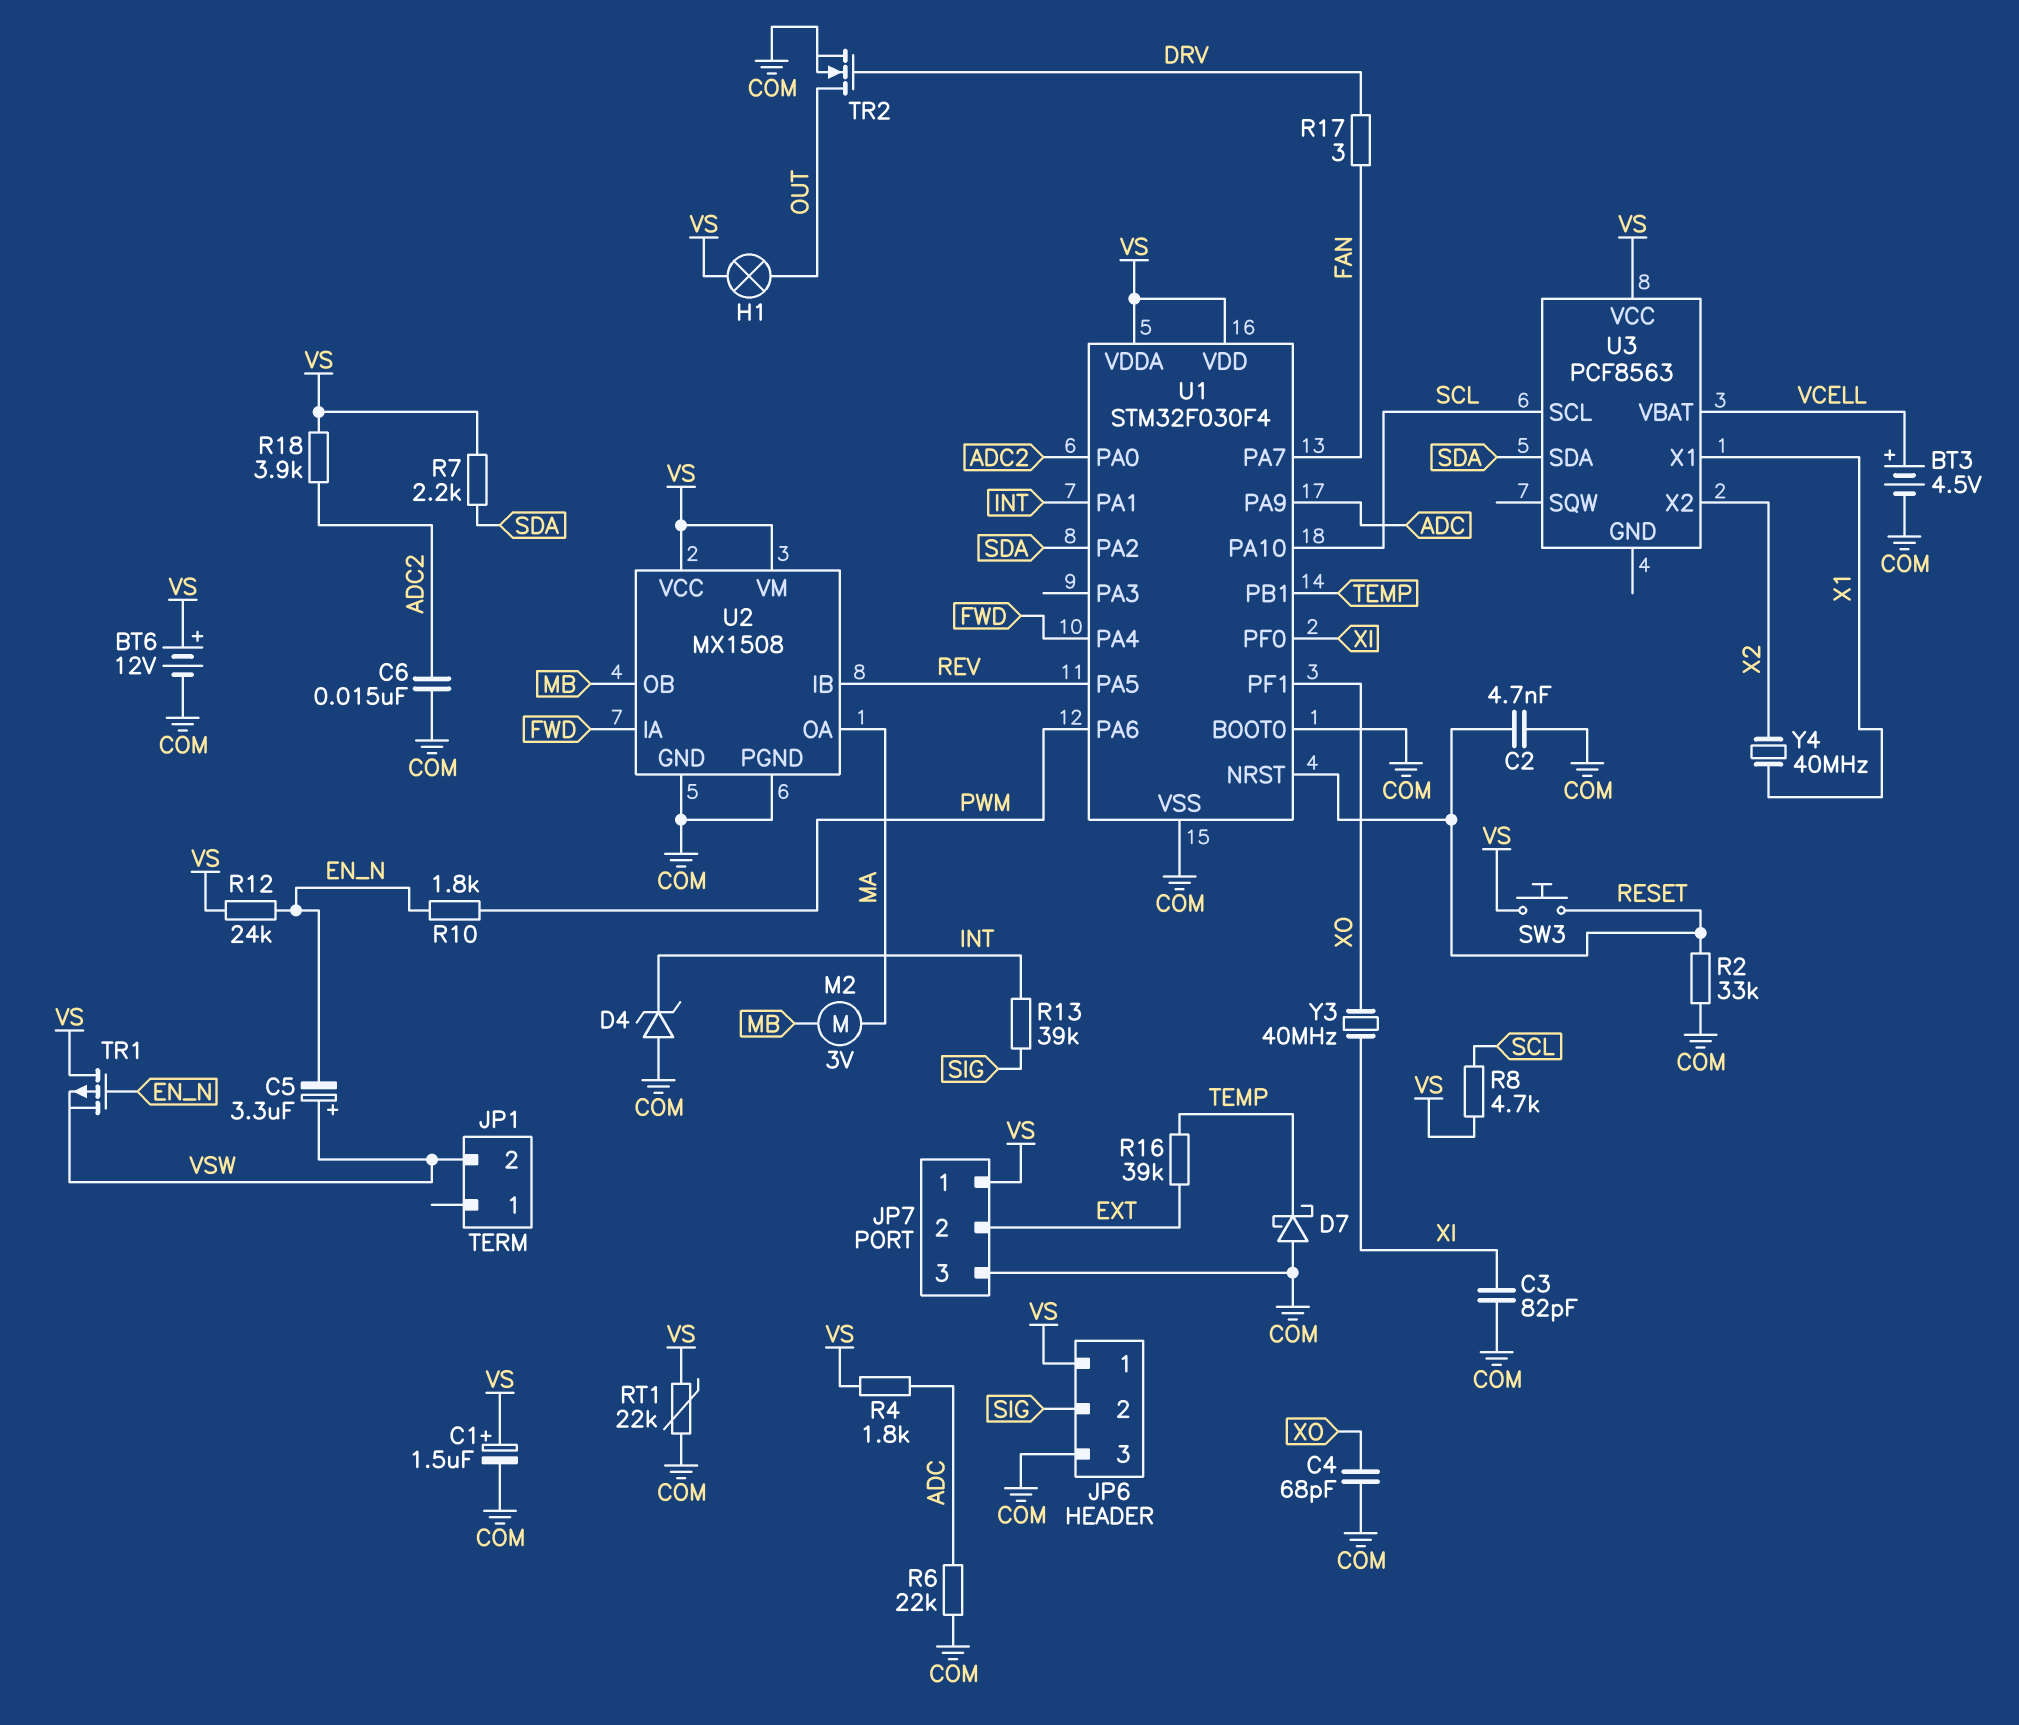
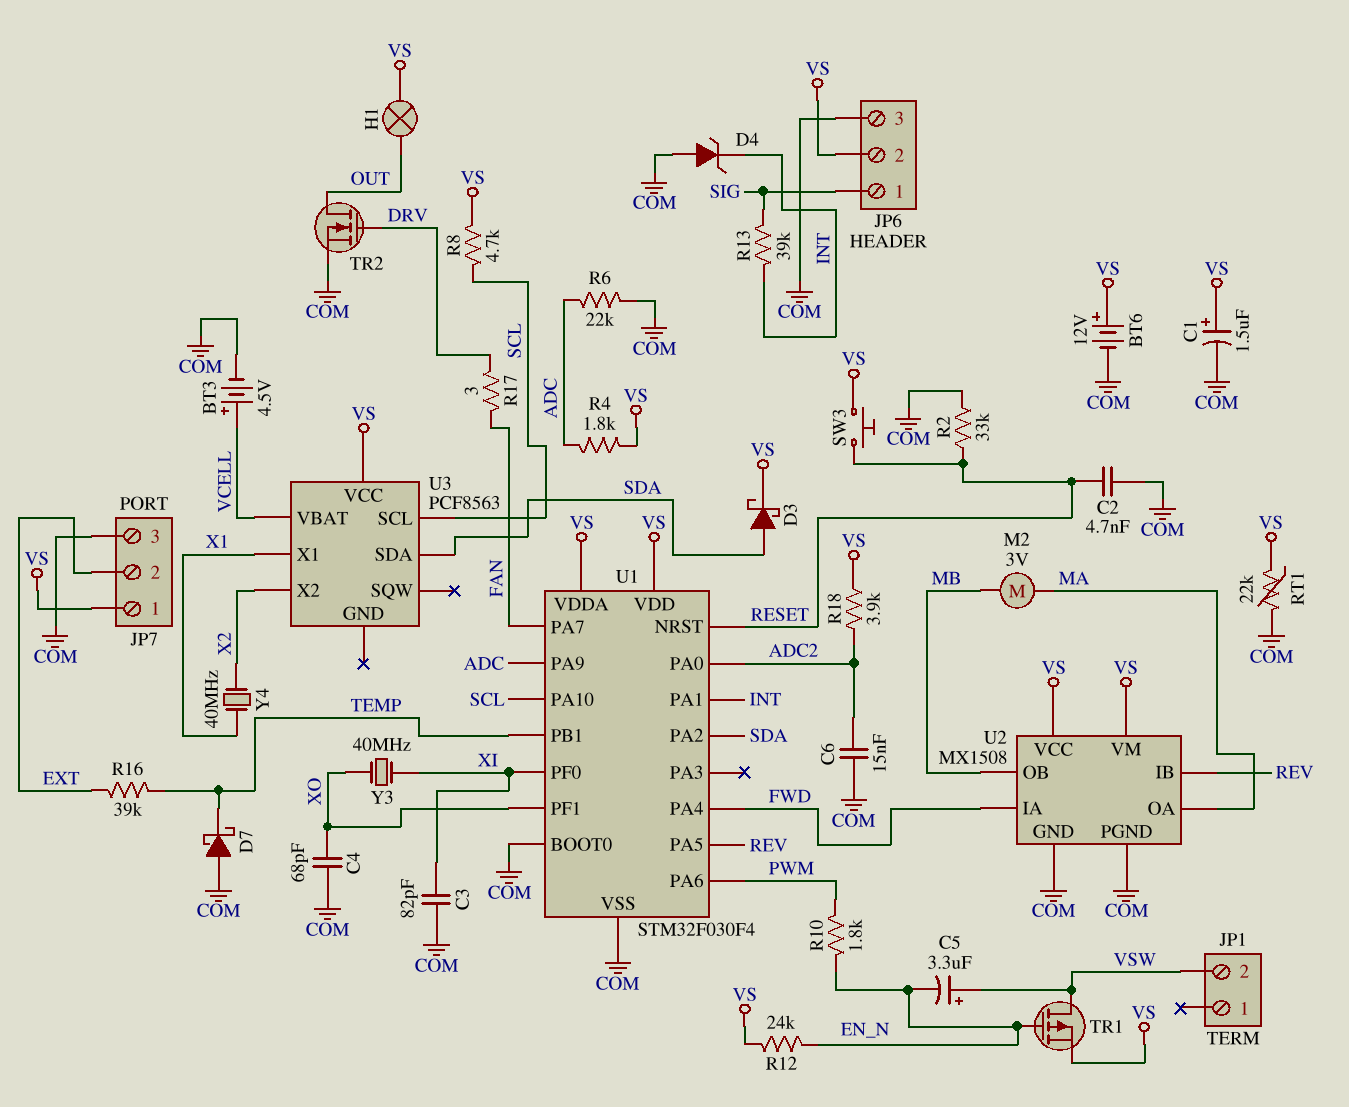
D3: none -> schottky (A SDA, K VS)
JP6 pin 1: VS -> SIG
JP6 pin 2: SIG -> VS
R7: 2.2k (SDA, VS) -> none
TR1: PMOS (G EN_N, D VS, S VSW) -> PMOS (G EN_N, D VSW, S VS)

